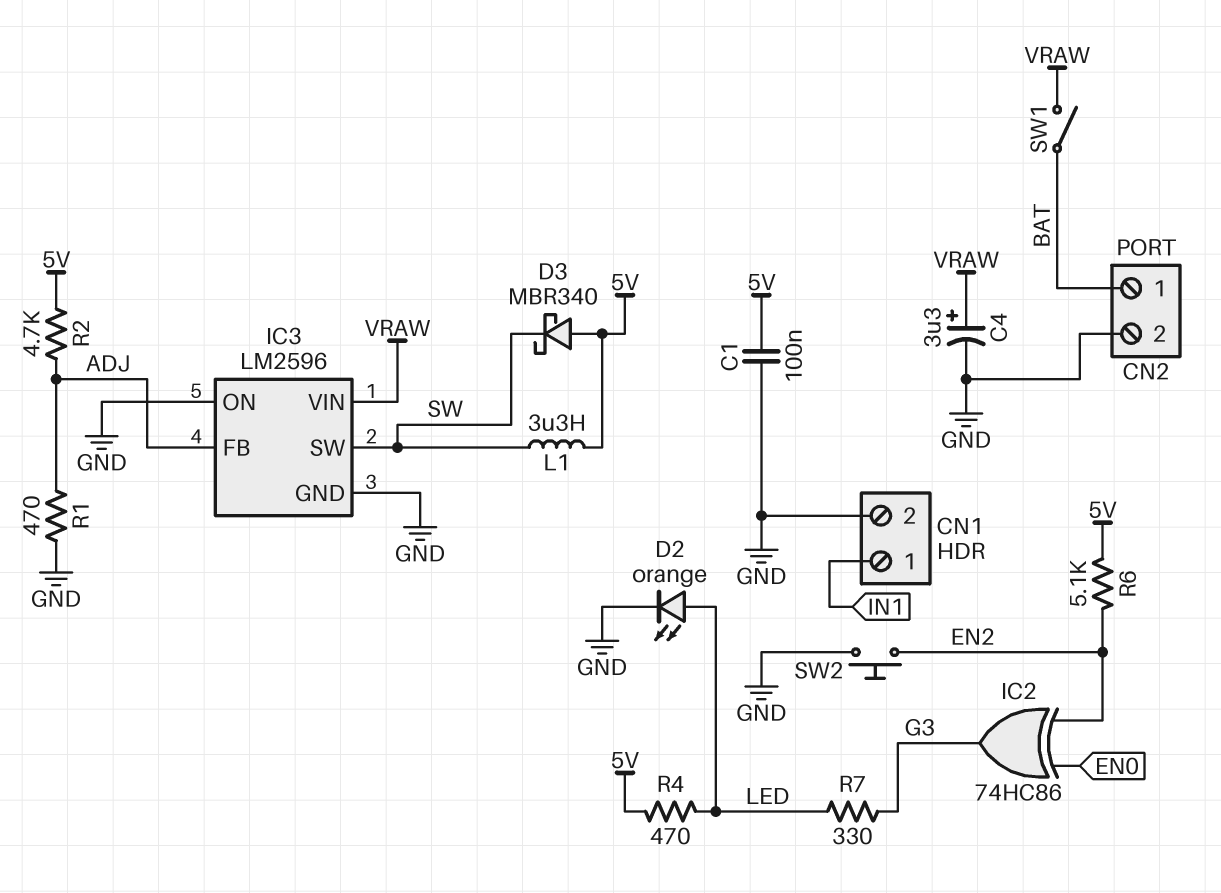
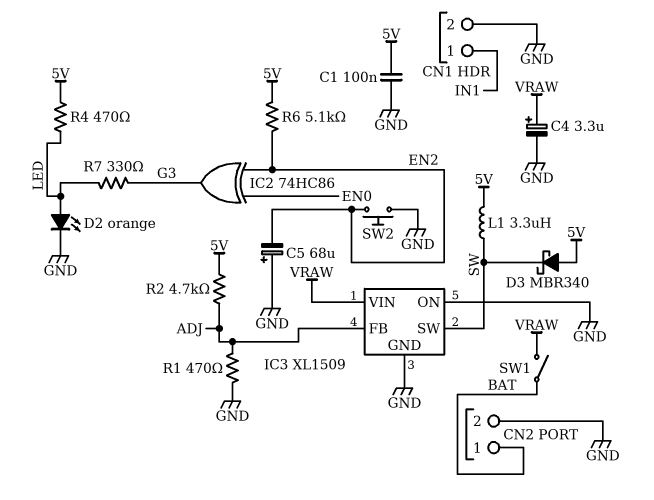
C5: none -> 68uF (plus GND, minus EN2)
IC3: LM2596 -> XL1509

